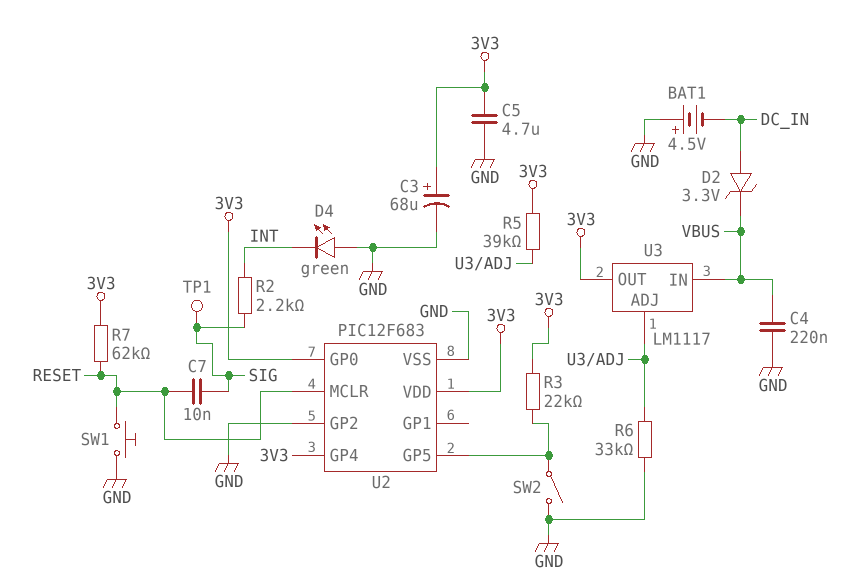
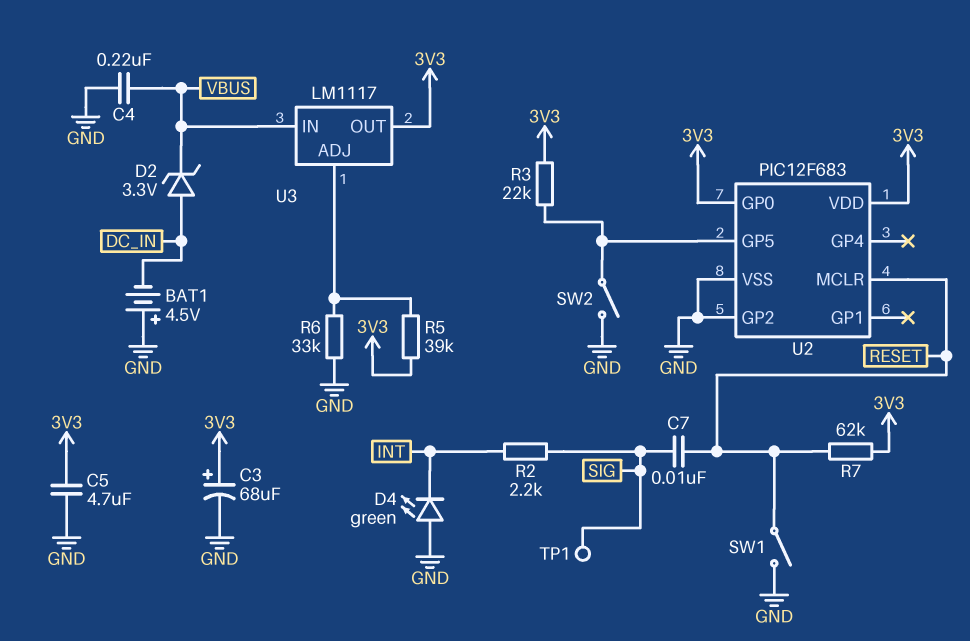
SW1: button (GND, RESET) -> switch (GND, RESET)
U2 pin GP4: 3V3 -> none

